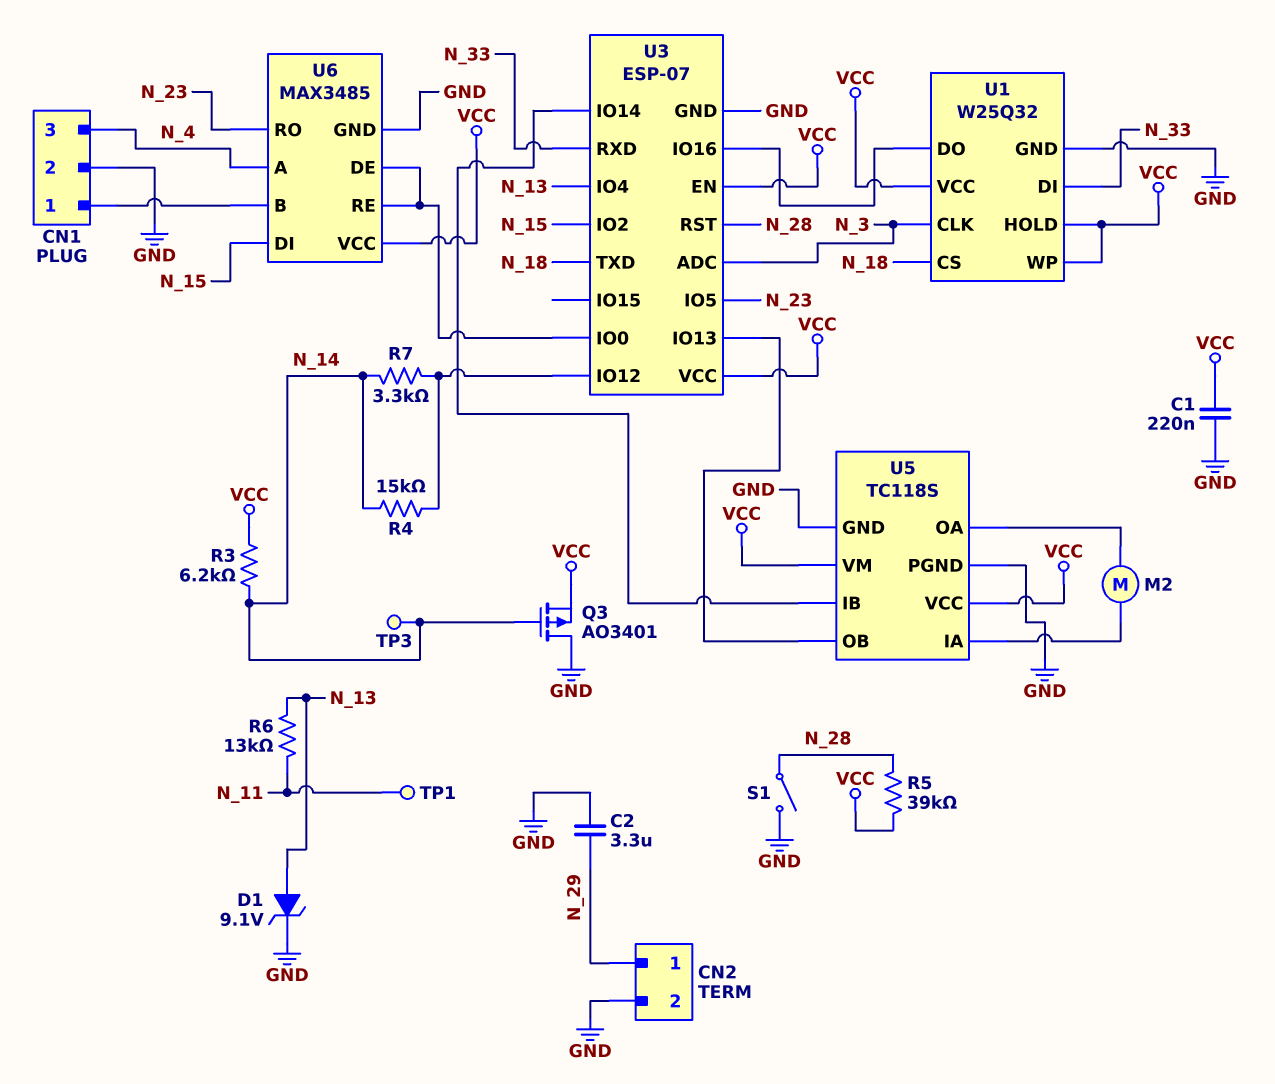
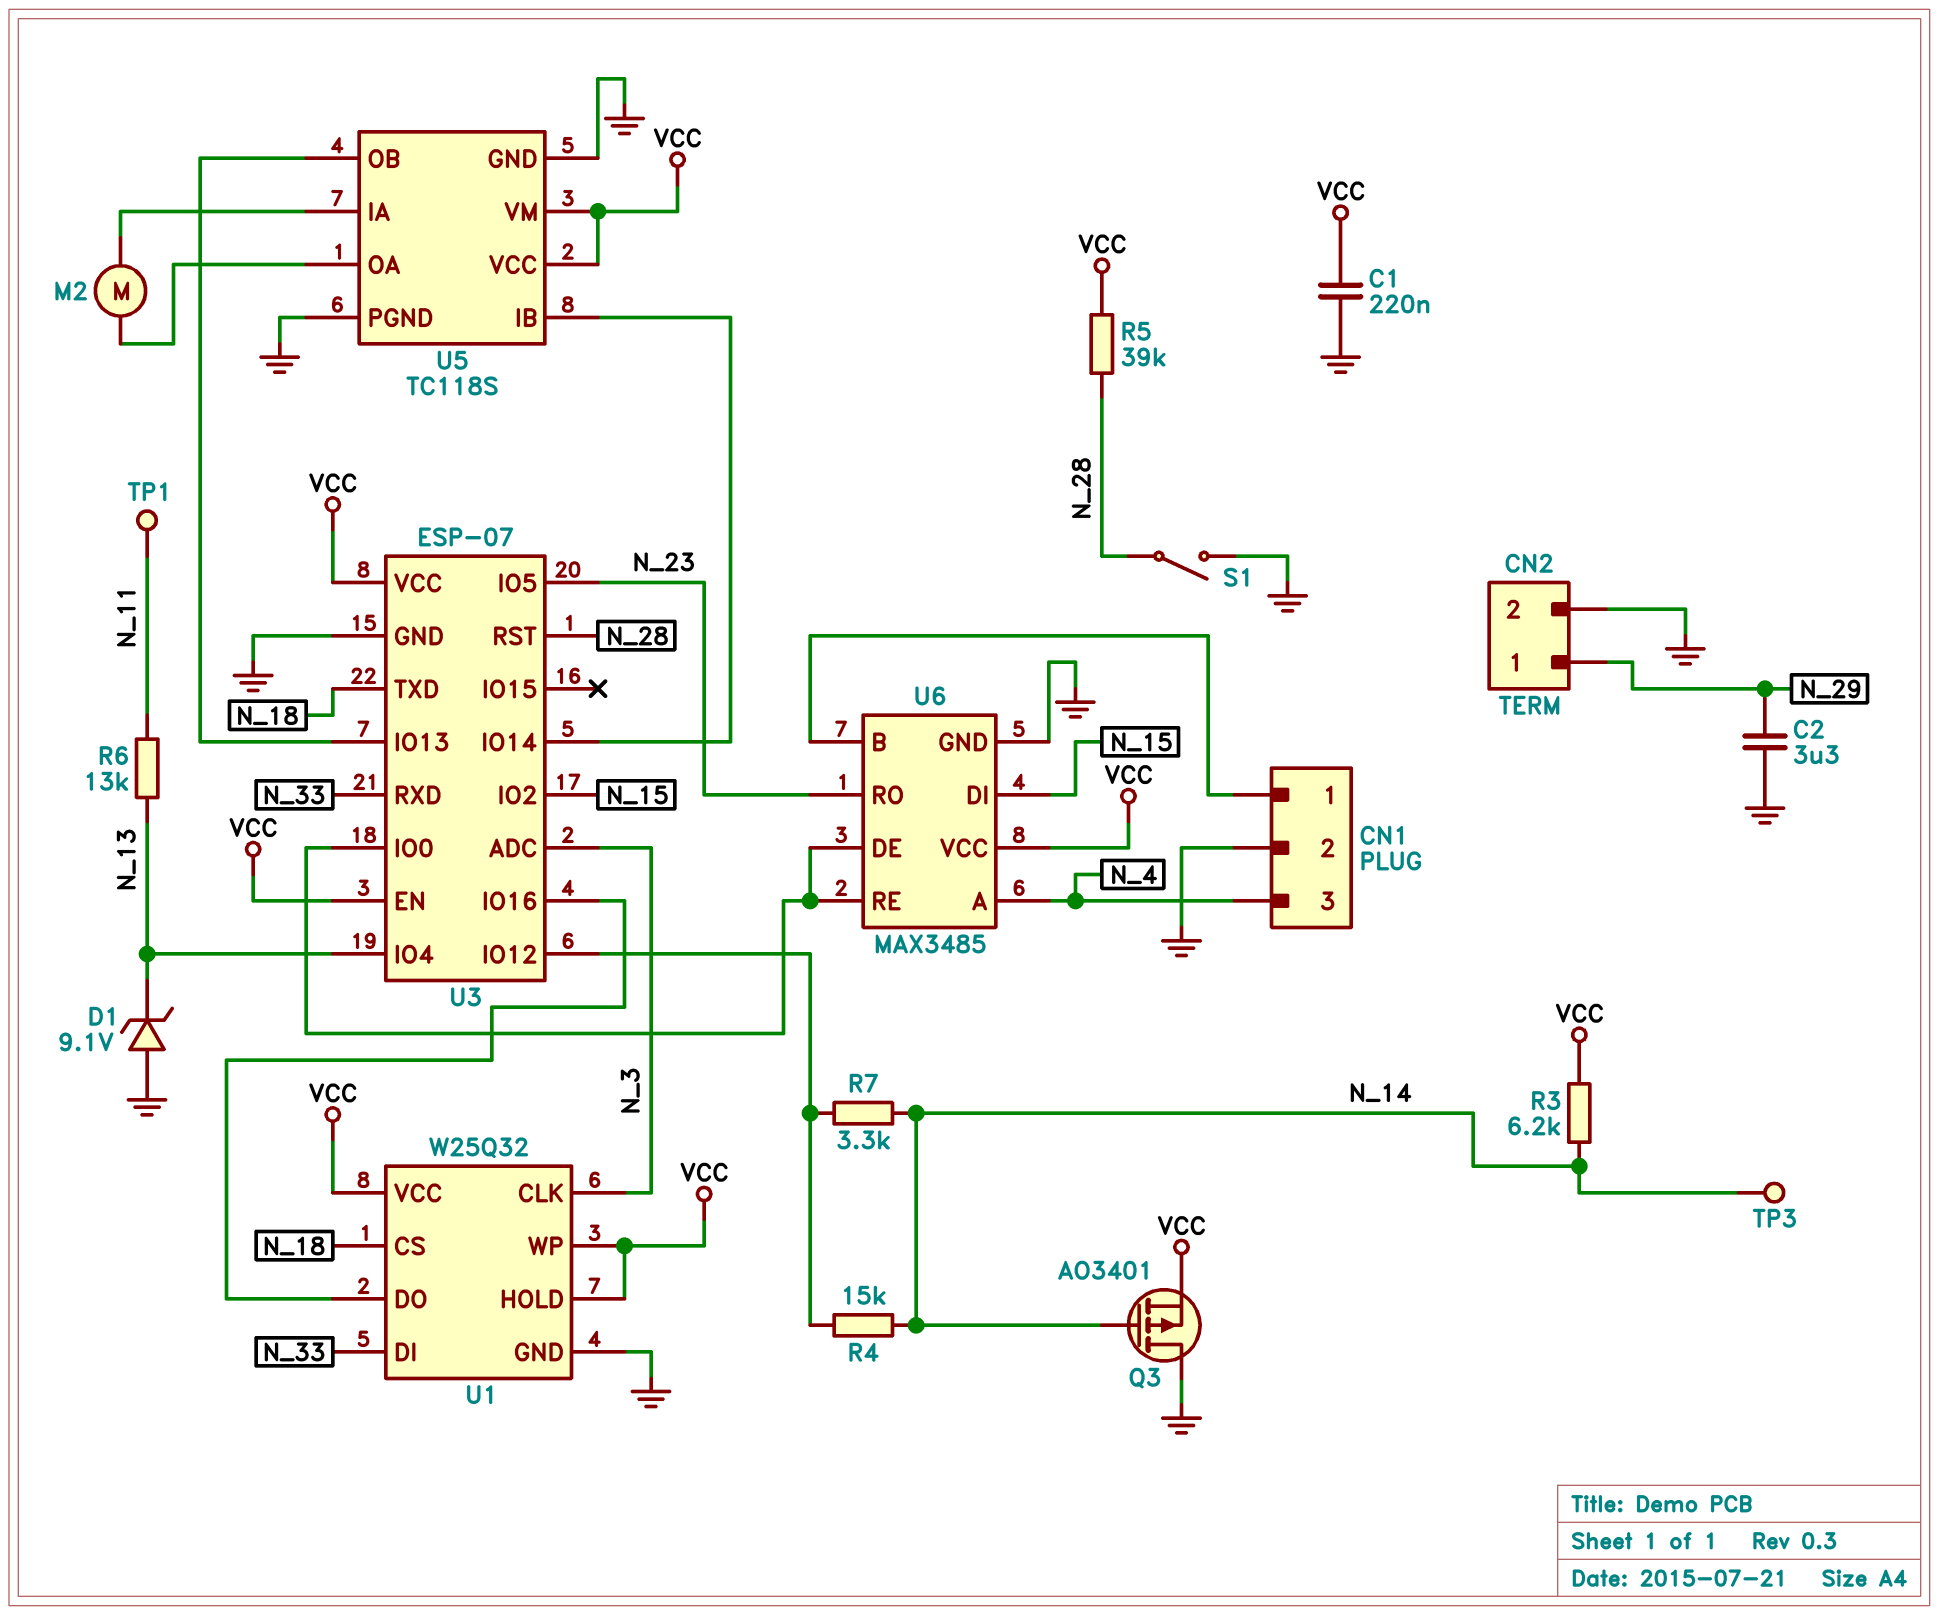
D1: zener 9.1V (A N_13, K GND) -> zener 9.1V (A GND, K N_13)

